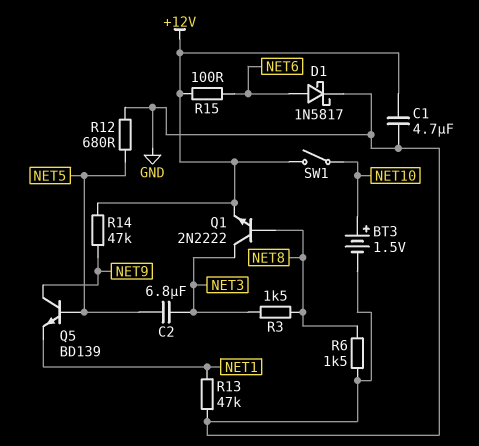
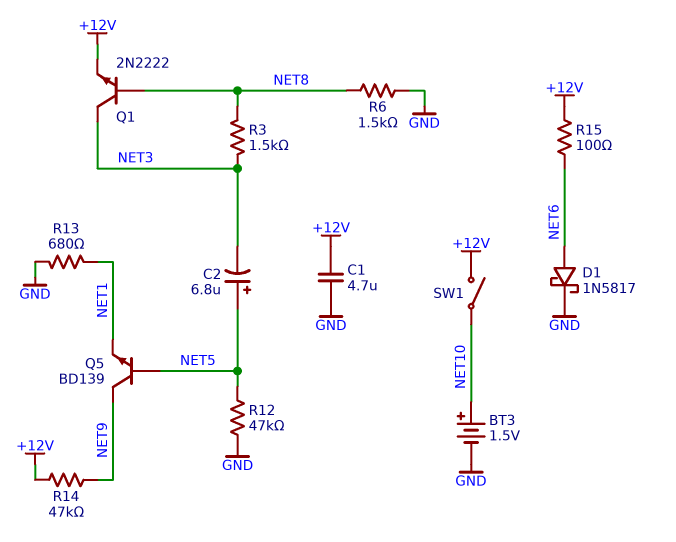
C2: 6.8uF (NET3, NET5) -> 6.8uF (plus NET5, minus NET3)
R12: 680 (GND, NET5) -> 47k (GND, NET5)
R13: 47k (GND, NET1) -> 680 (GND, NET1)

